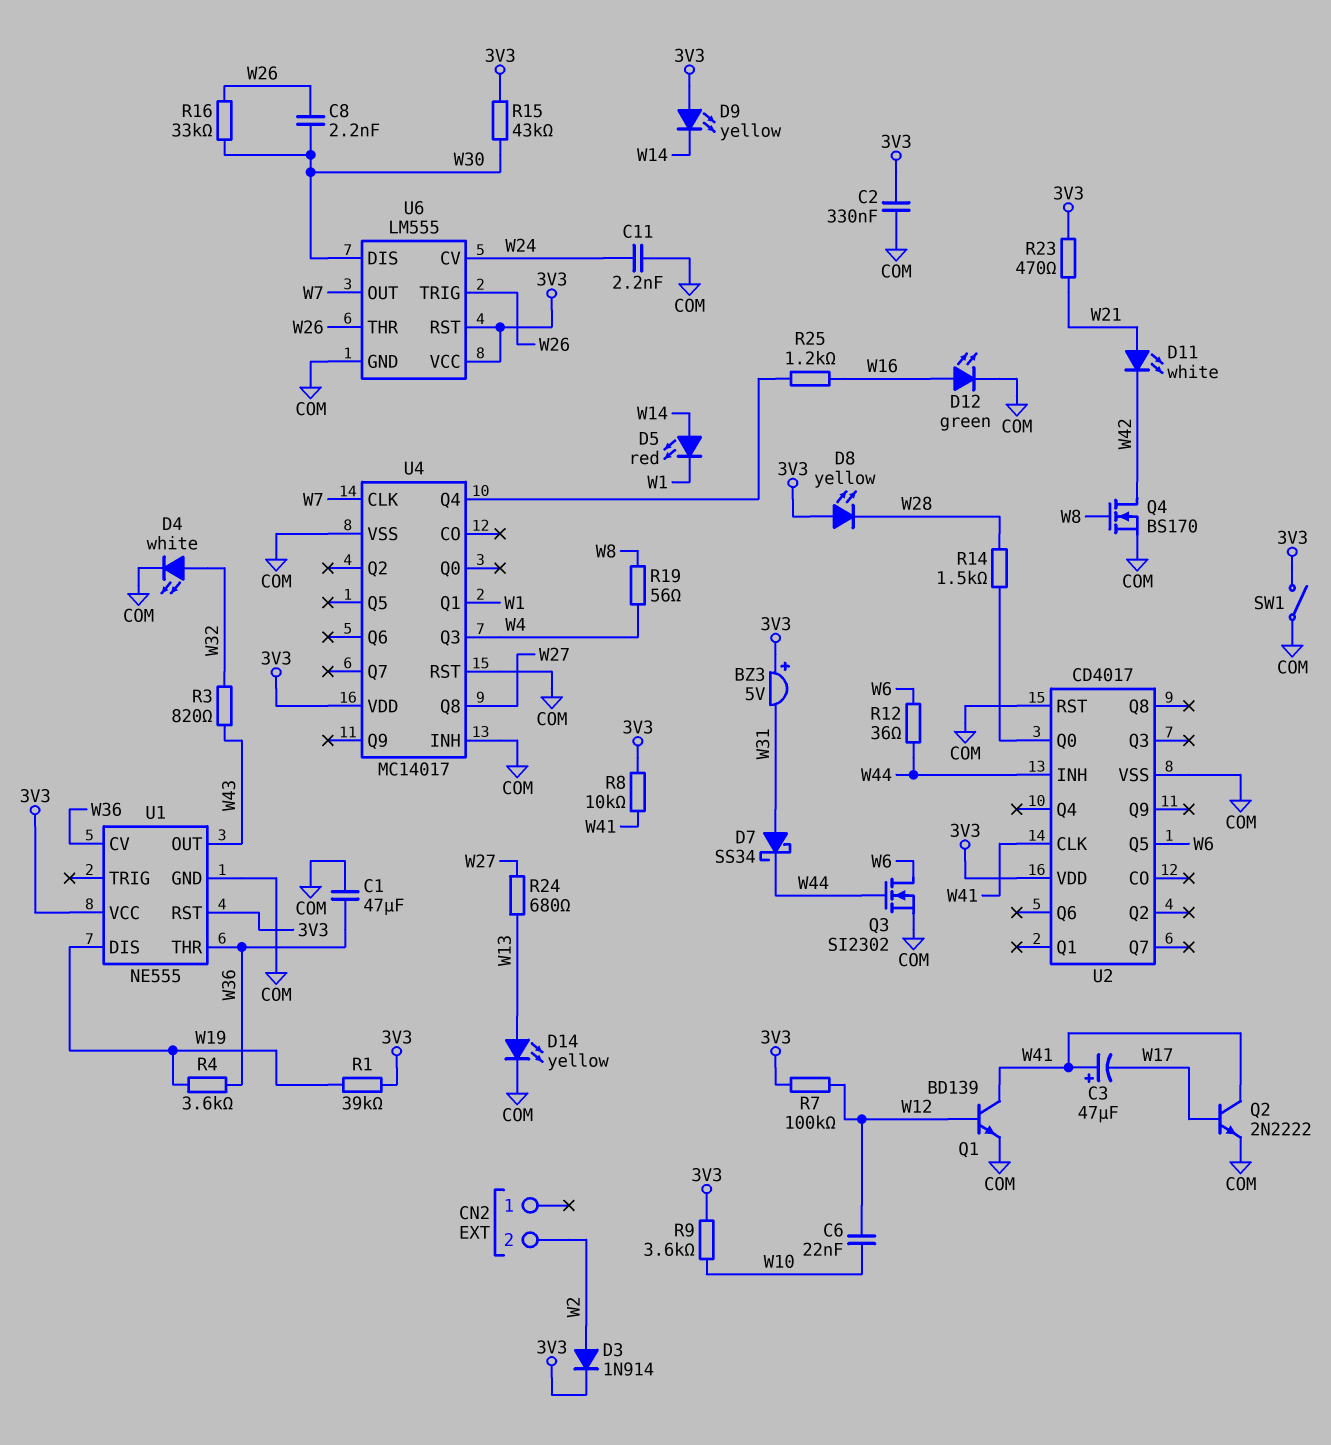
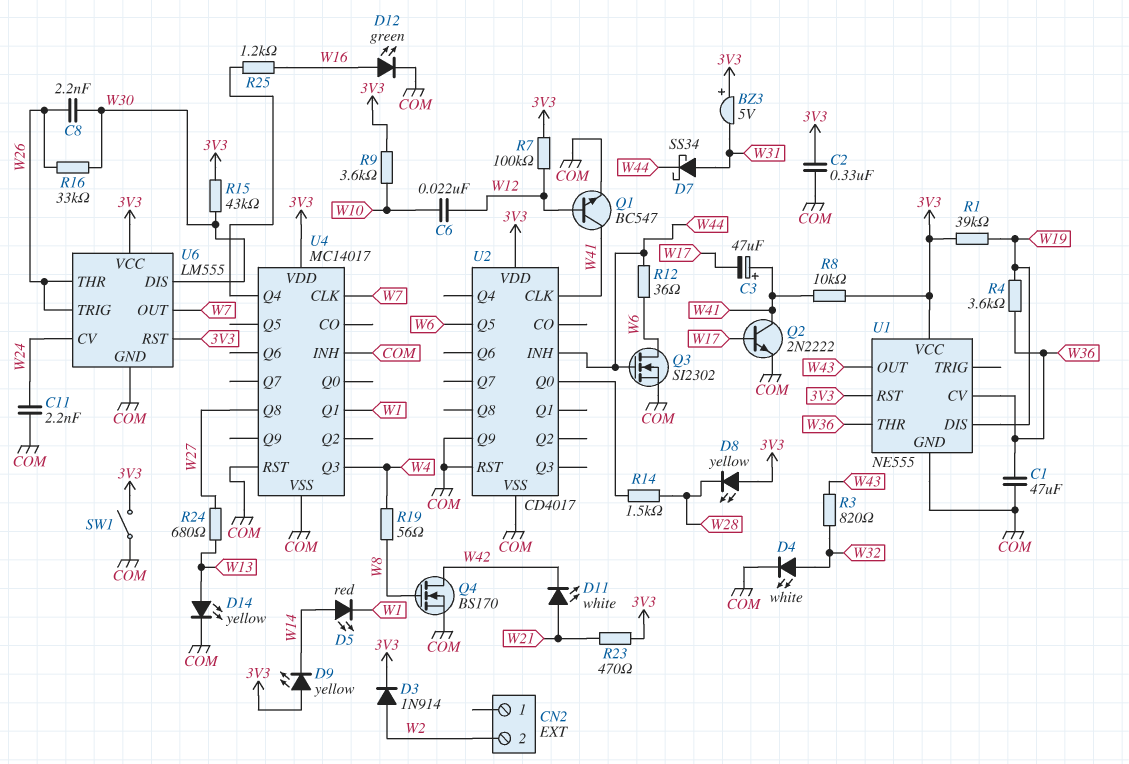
Q1: NPN BD139 (B W12, C W41, E COM) -> NPN BC547 (B W12, C W41, E COM)
U2 pin Q9: none -> COM

